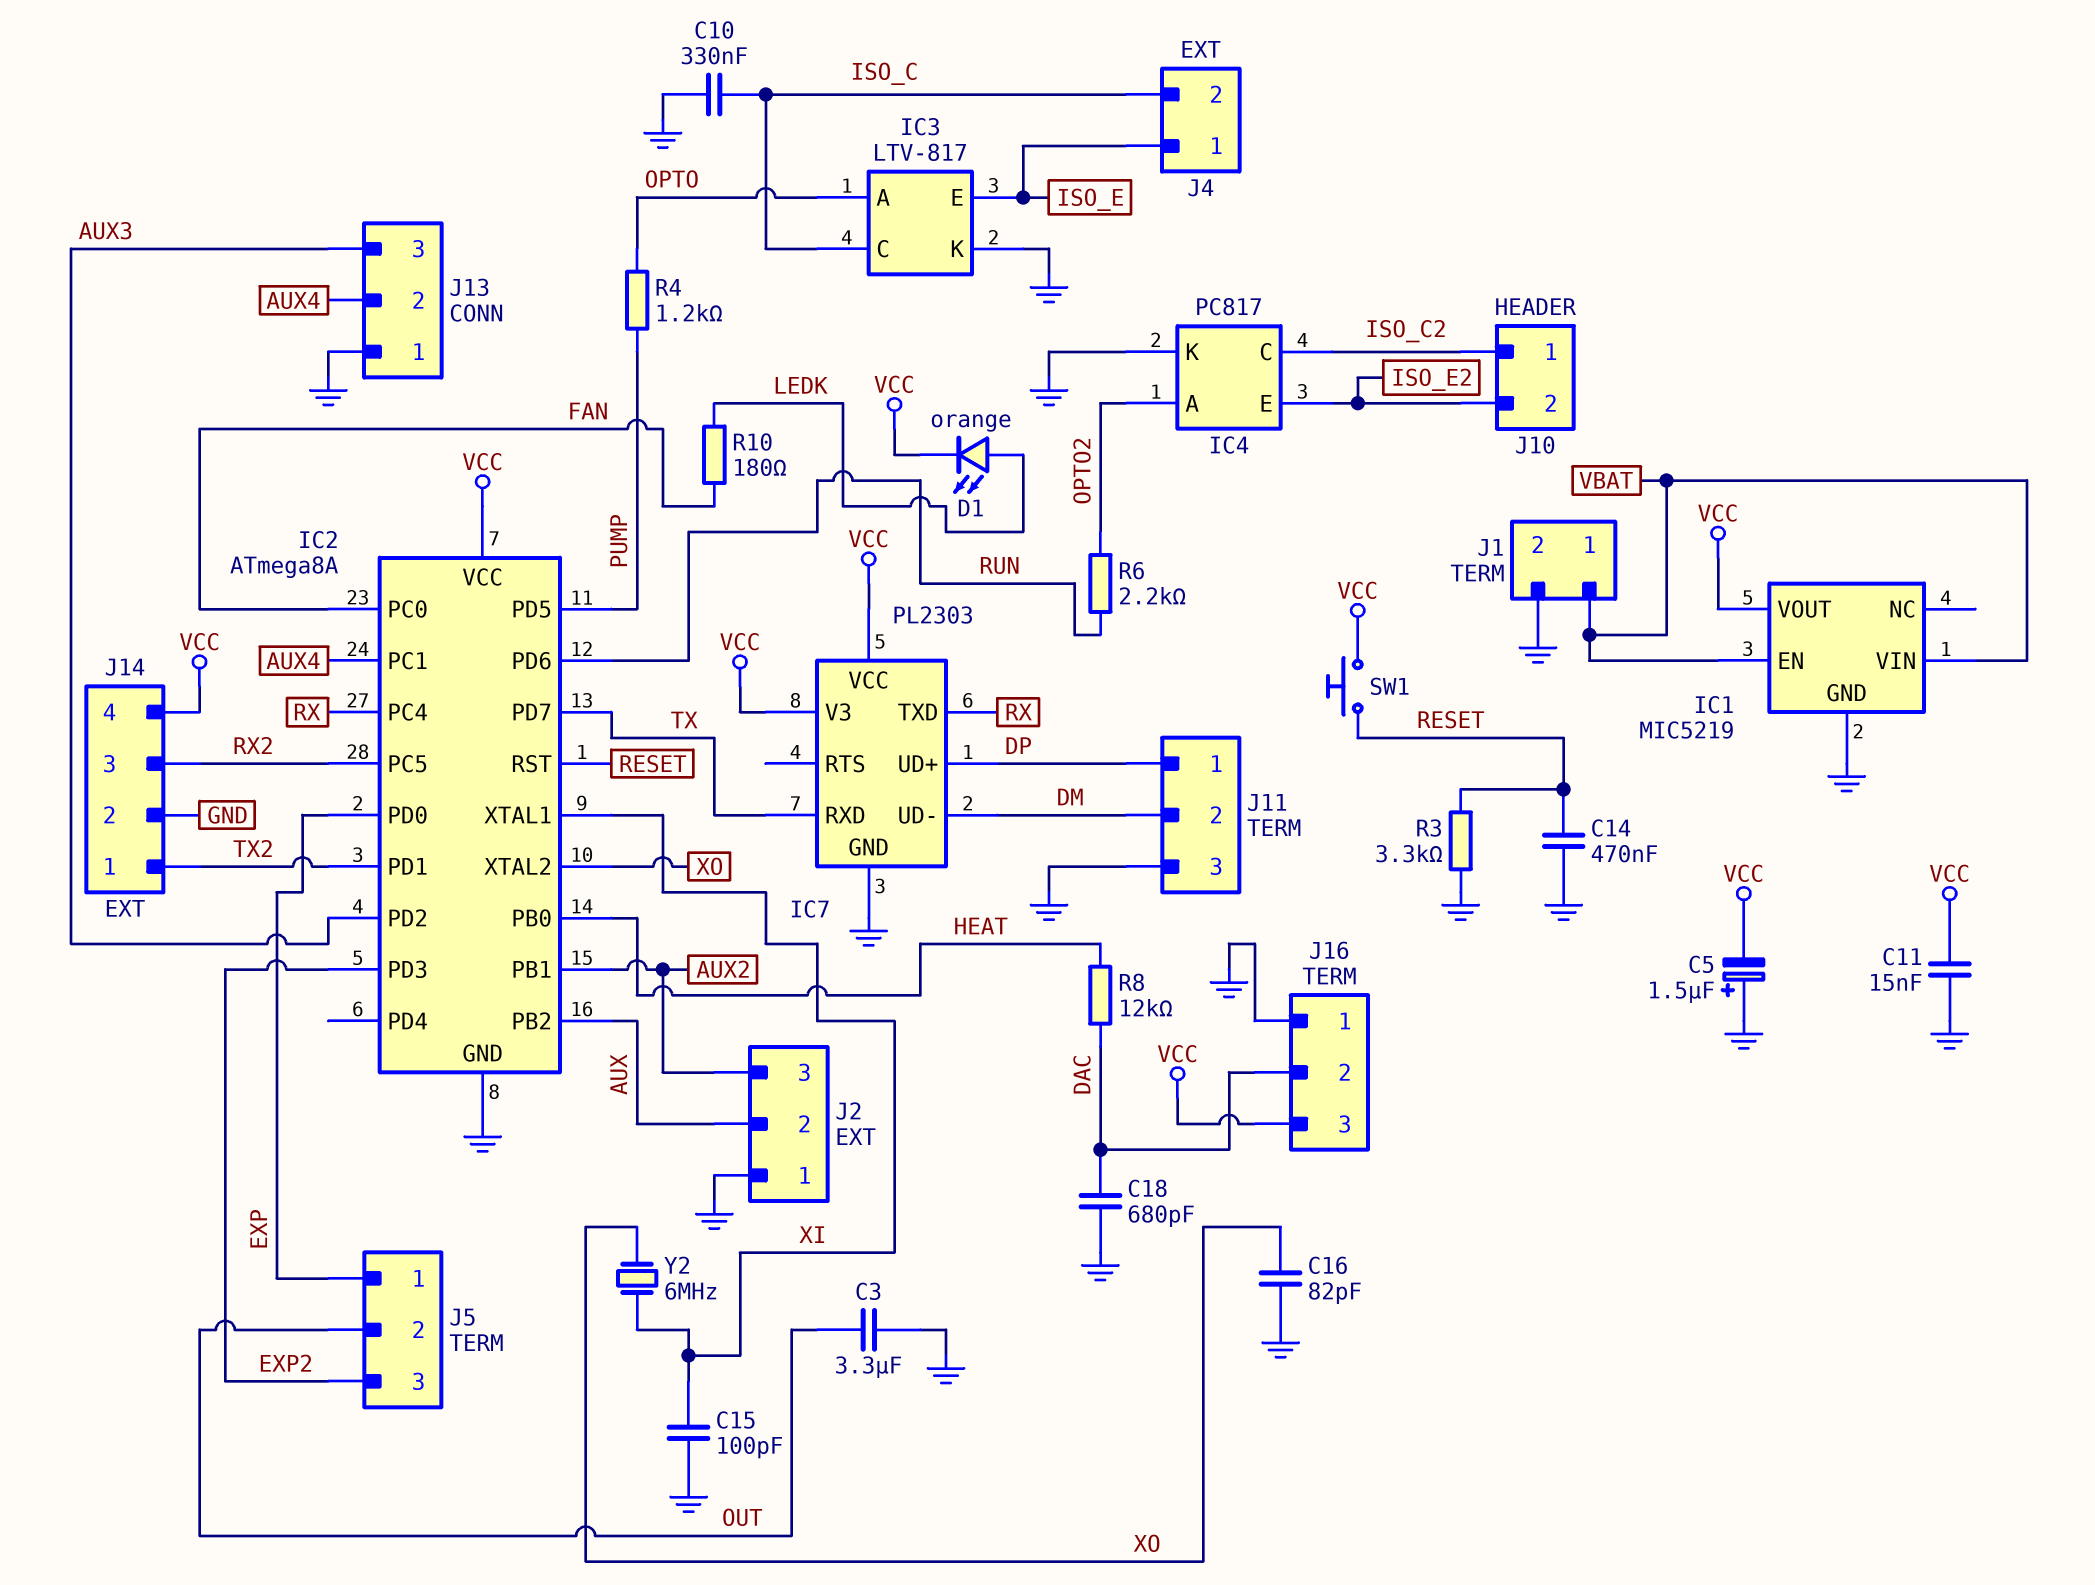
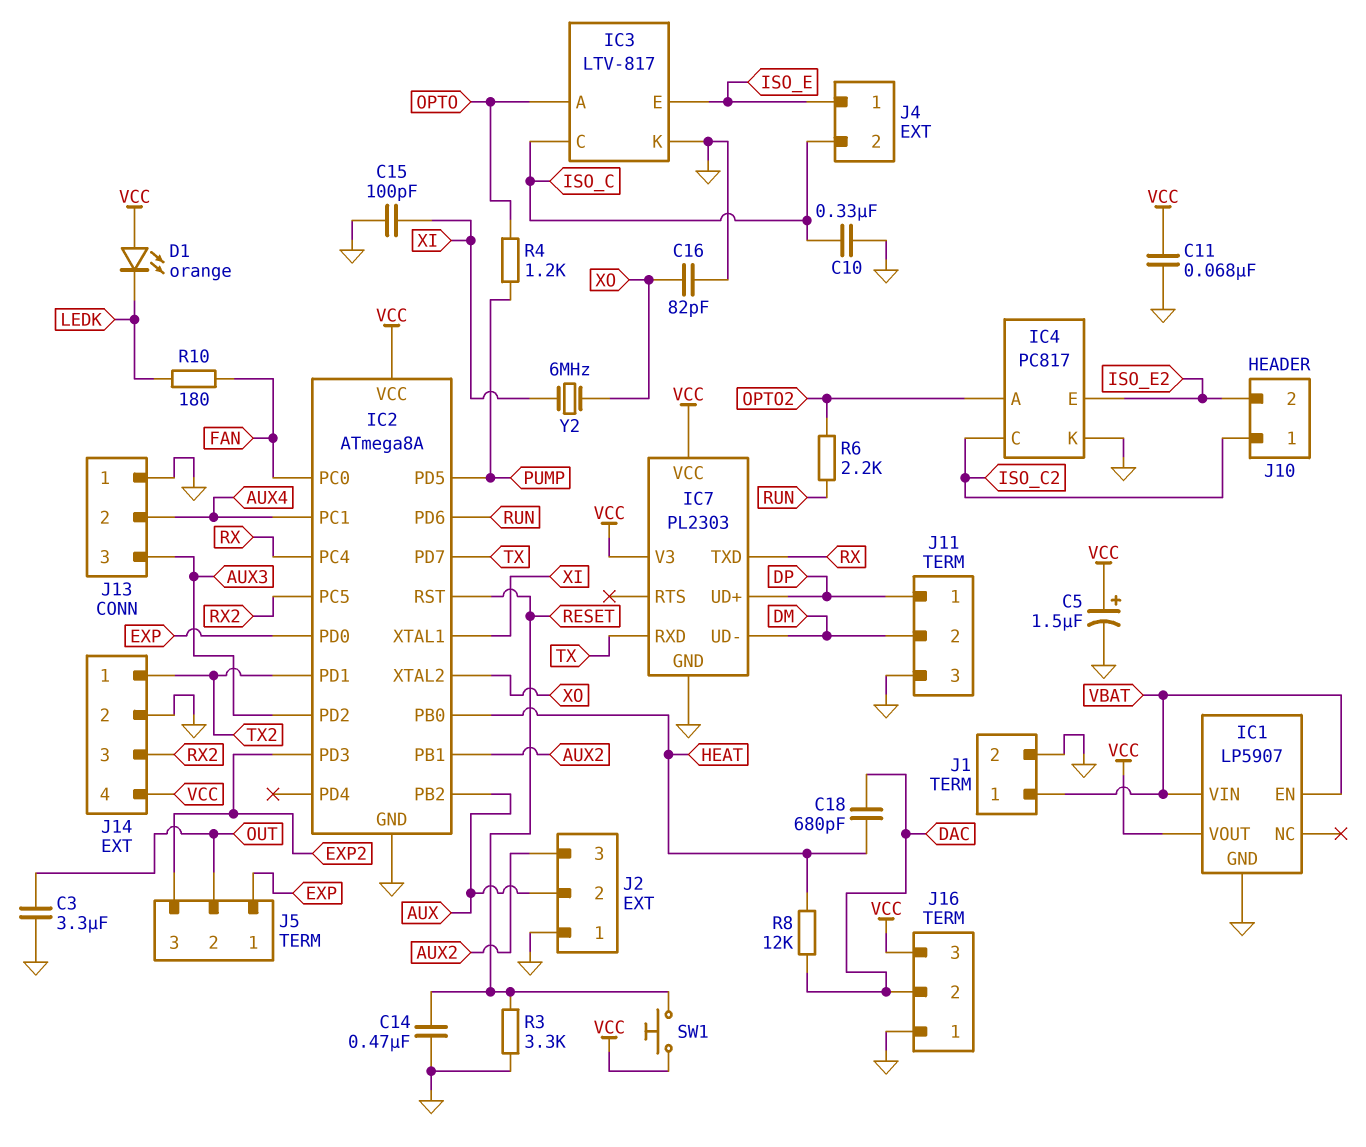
C5: 1.5uF (plus GND, minus VCC) -> 1.5uF (plus VCC, minus GND)
C11: 15nF (GND, VCC) -> 68nF (GND, VCC)
C18: 680pF (DAC, GND) -> 680pF (DAC, HEAT)
D1: LED orange (A LEDK, K VCC) -> LED orange (A VCC, K LEDK)
IC1: MIC5219 -> LP5907

